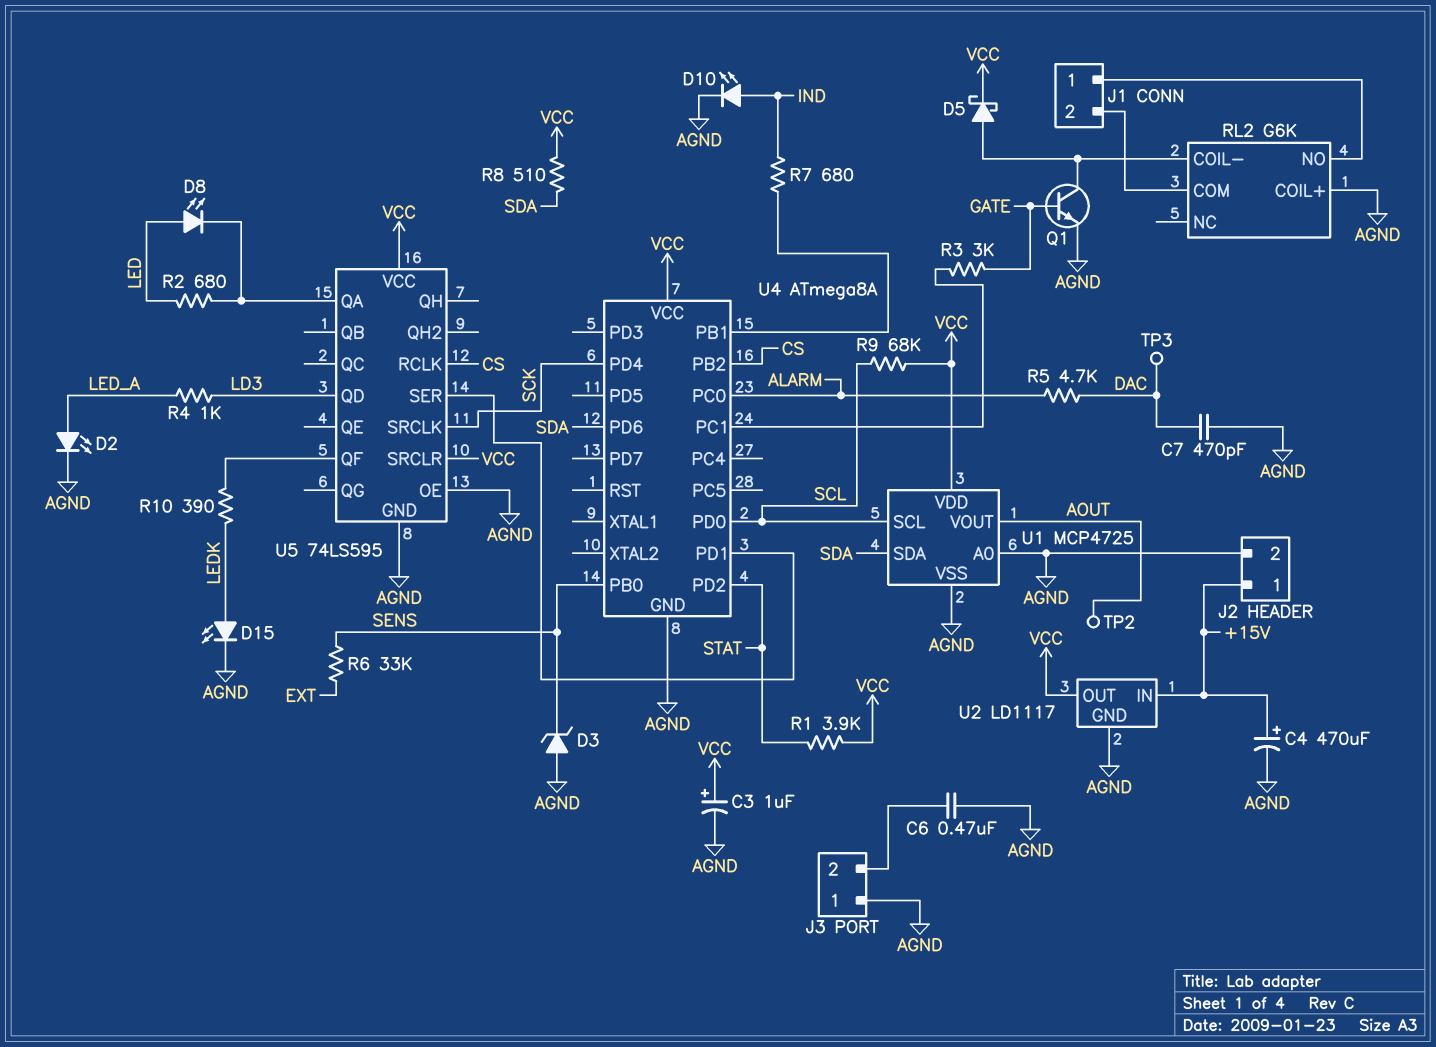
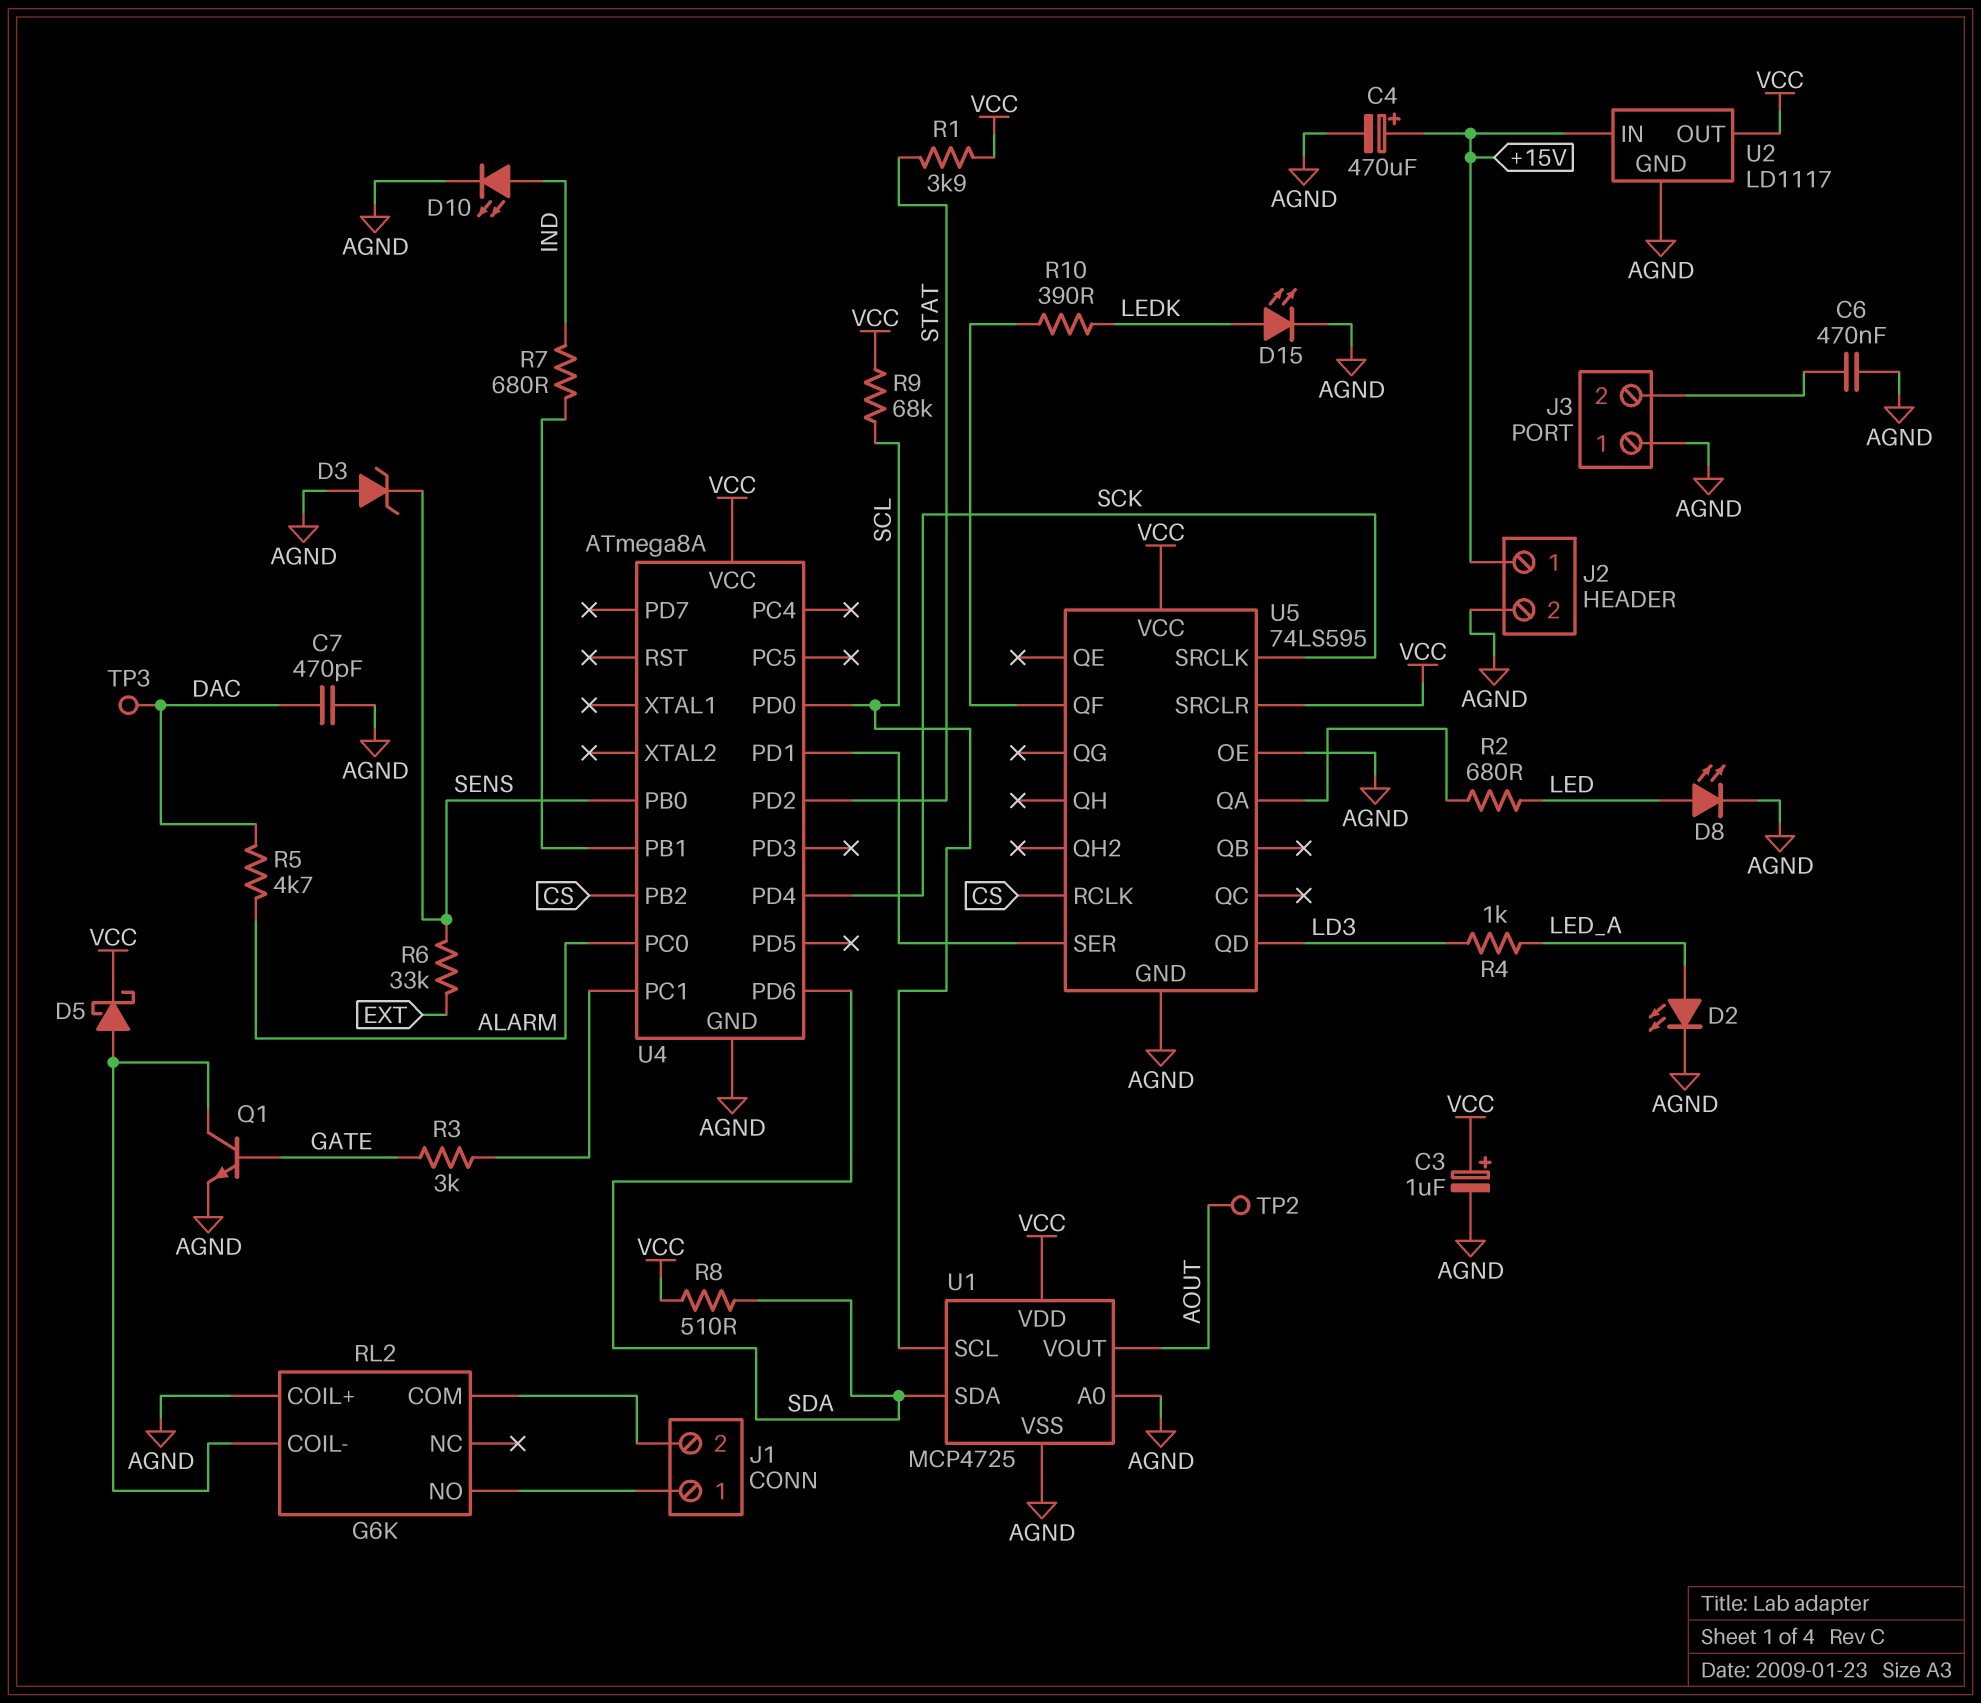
D8: LED (A LED, K U5/QA) -> LED (A LED, K AGND)

